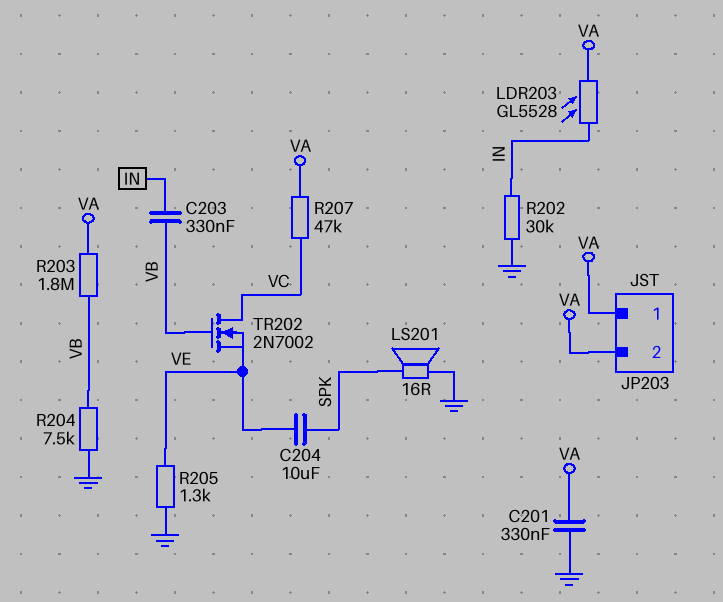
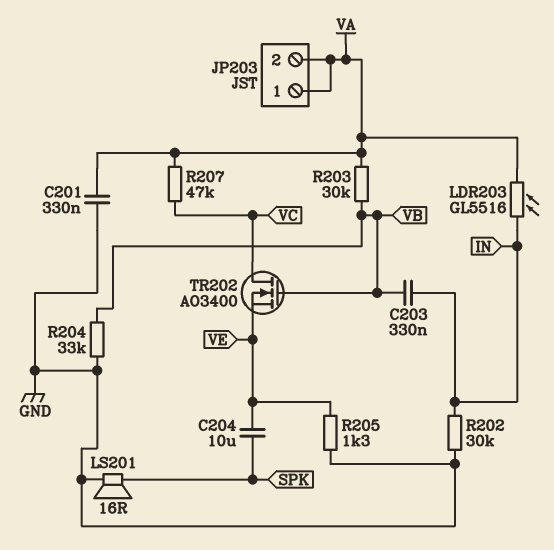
LDR203: GL5528 (IN, VA) -> GL5516 (IN, VA)
R203: 1.8M (VA, VB) -> 30k (VA, VB)
R204: 7.5k (GND, VB) -> 33k (GND, VB)
TR202: NMOS 2N7002 (G VB, D VC, S VE) -> NMOS AO3400 (G VB, D VC, S VE)

